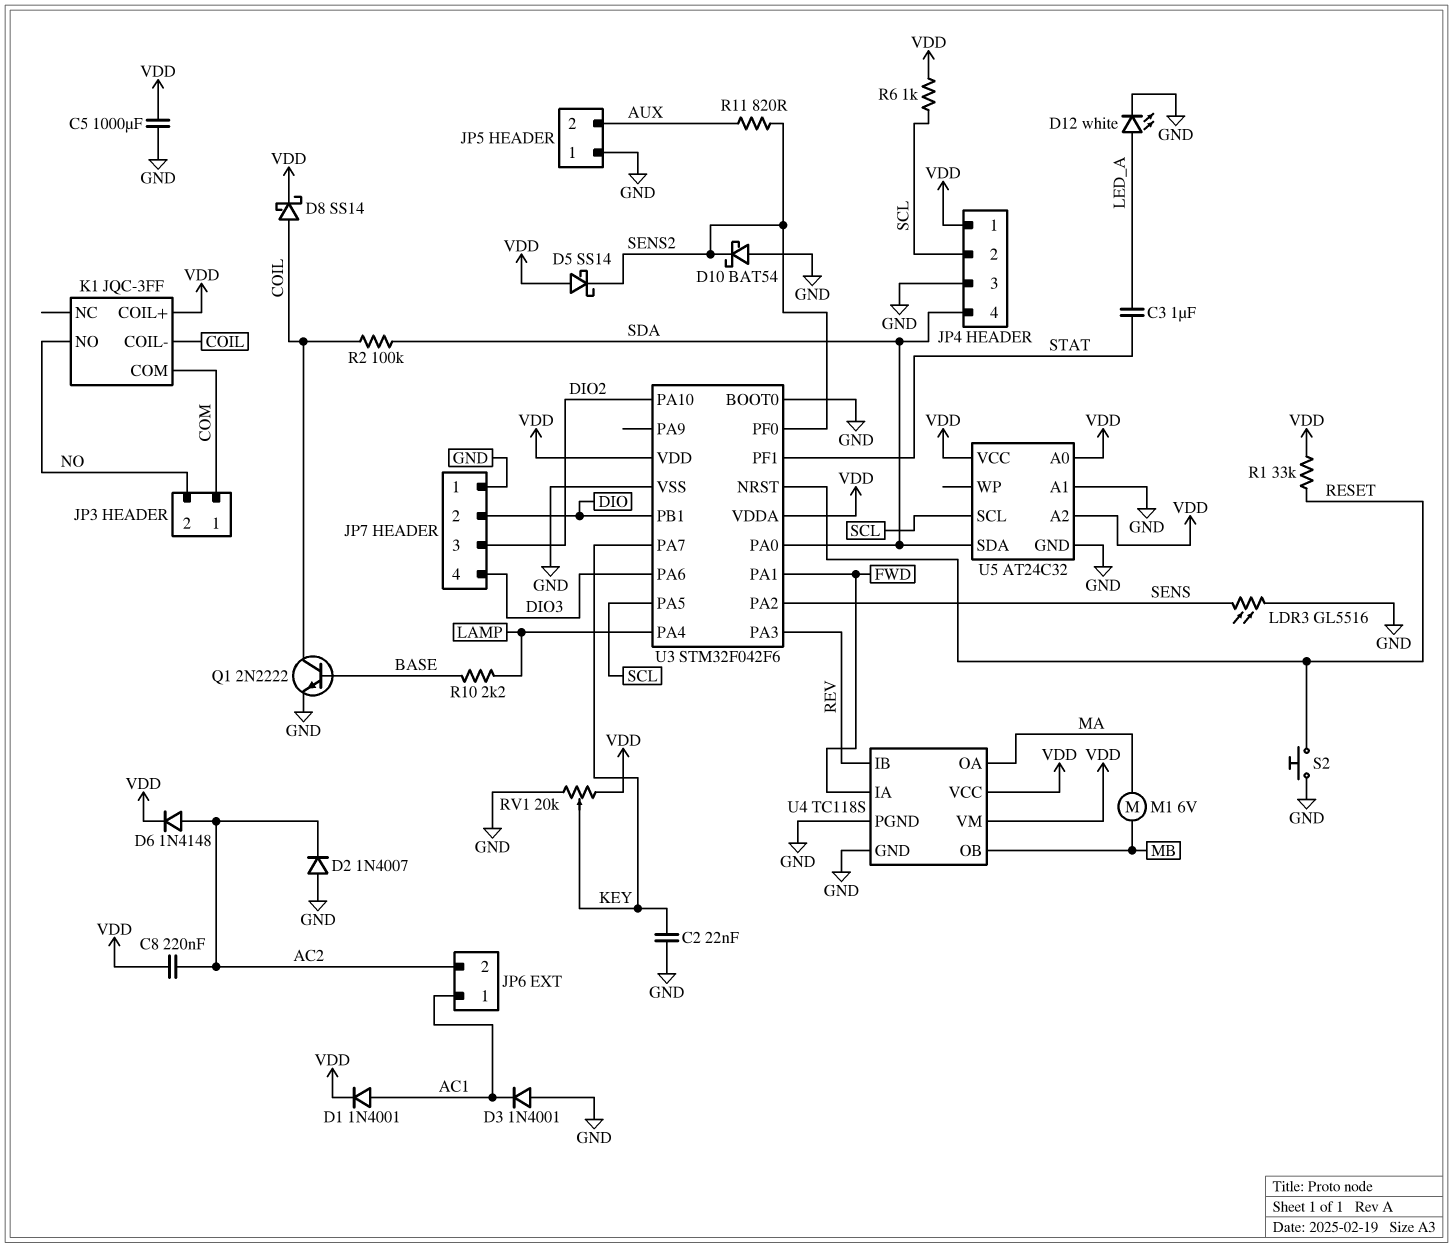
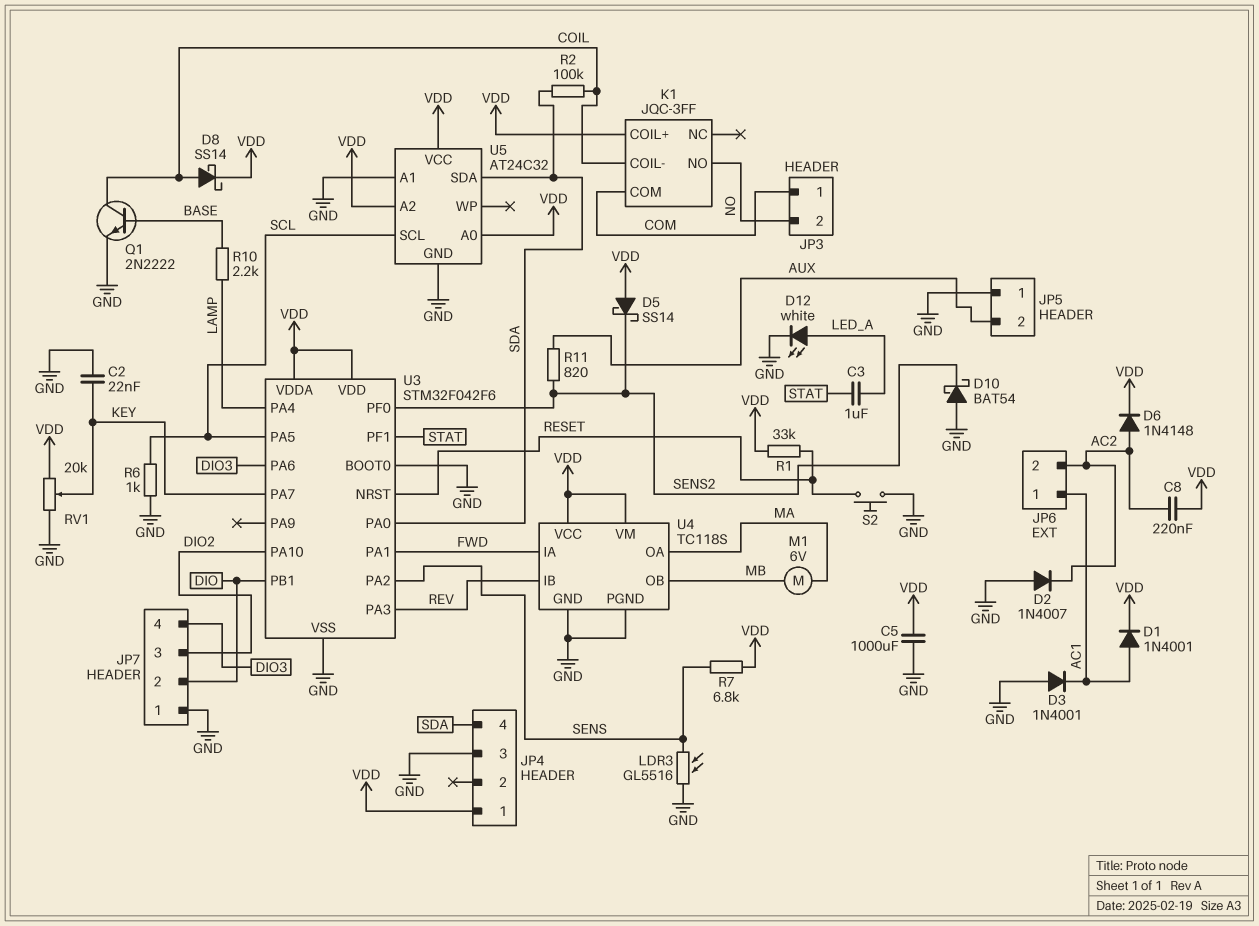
JP4 pin 2: SCL -> none
R6: 1k (SCL, VDD) -> 1k (GND, SCL)
R7: none -> 6.8k (SENS, VDD)

